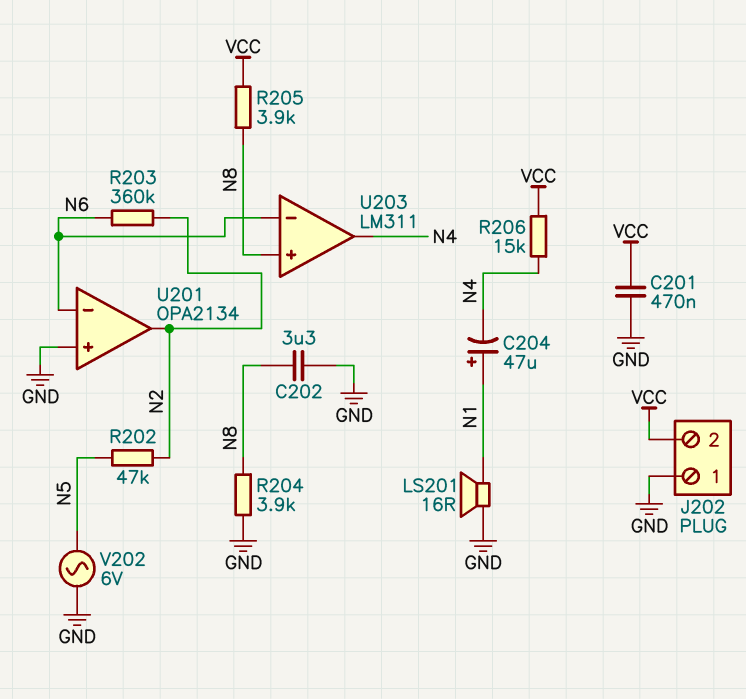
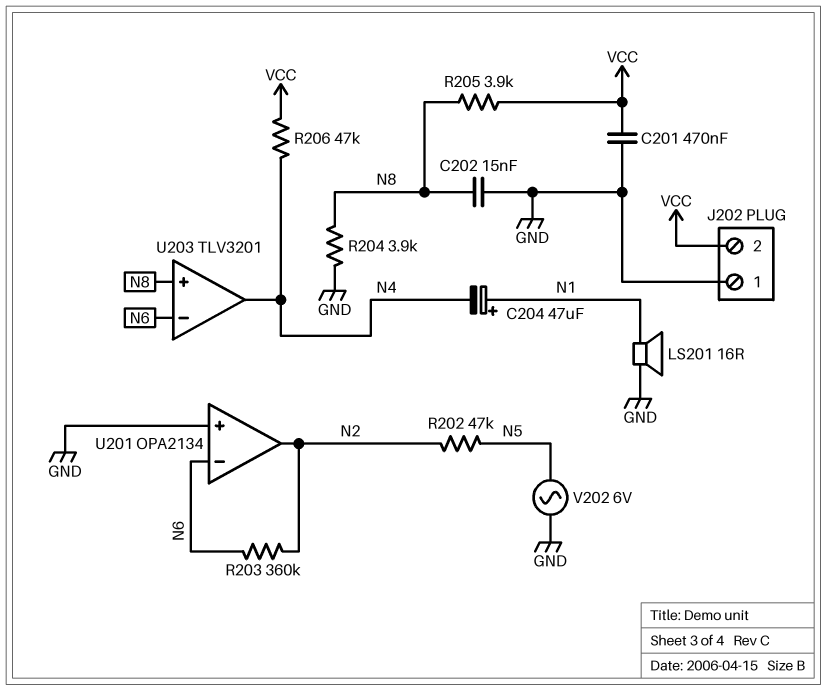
C202: 3.3uF (GND, N8) -> 15nF (GND, N8)
R206: 15k (N4, VCC) -> 47k (N4, VCC)
U203: LM311 -> TLV3201

